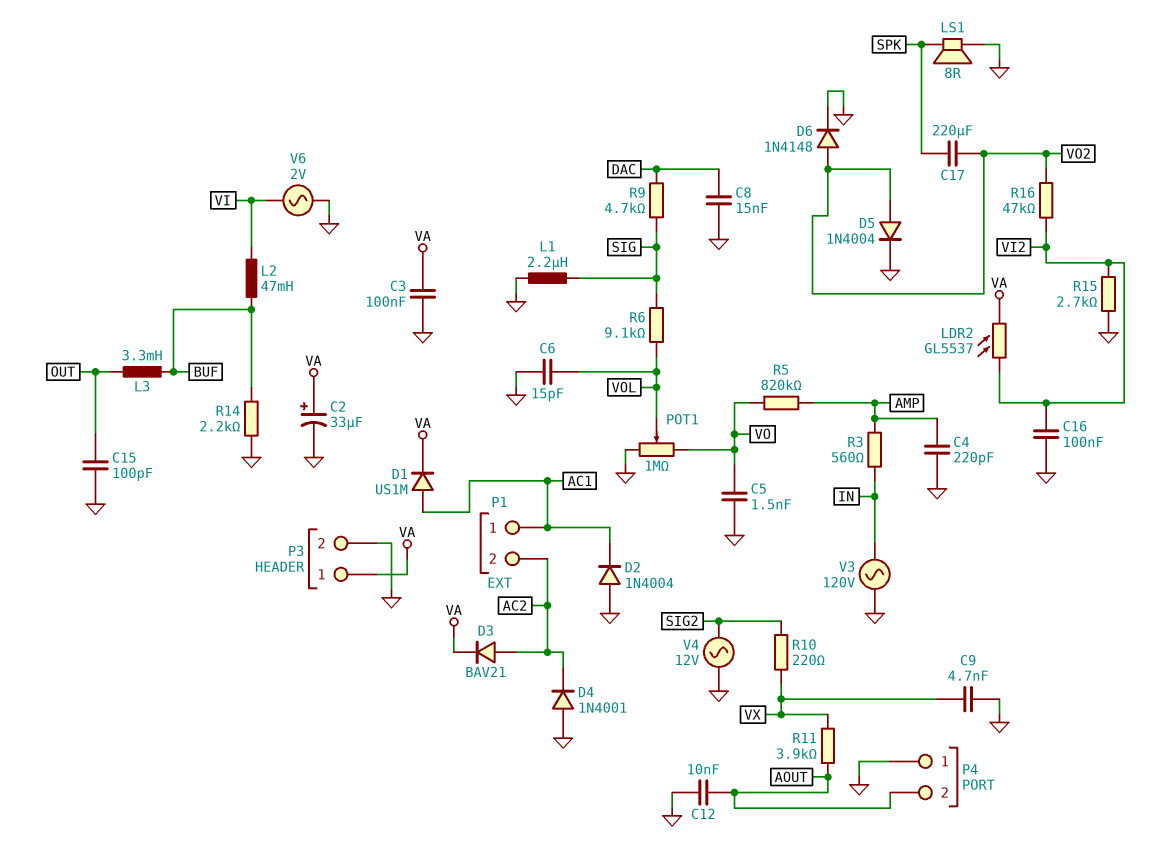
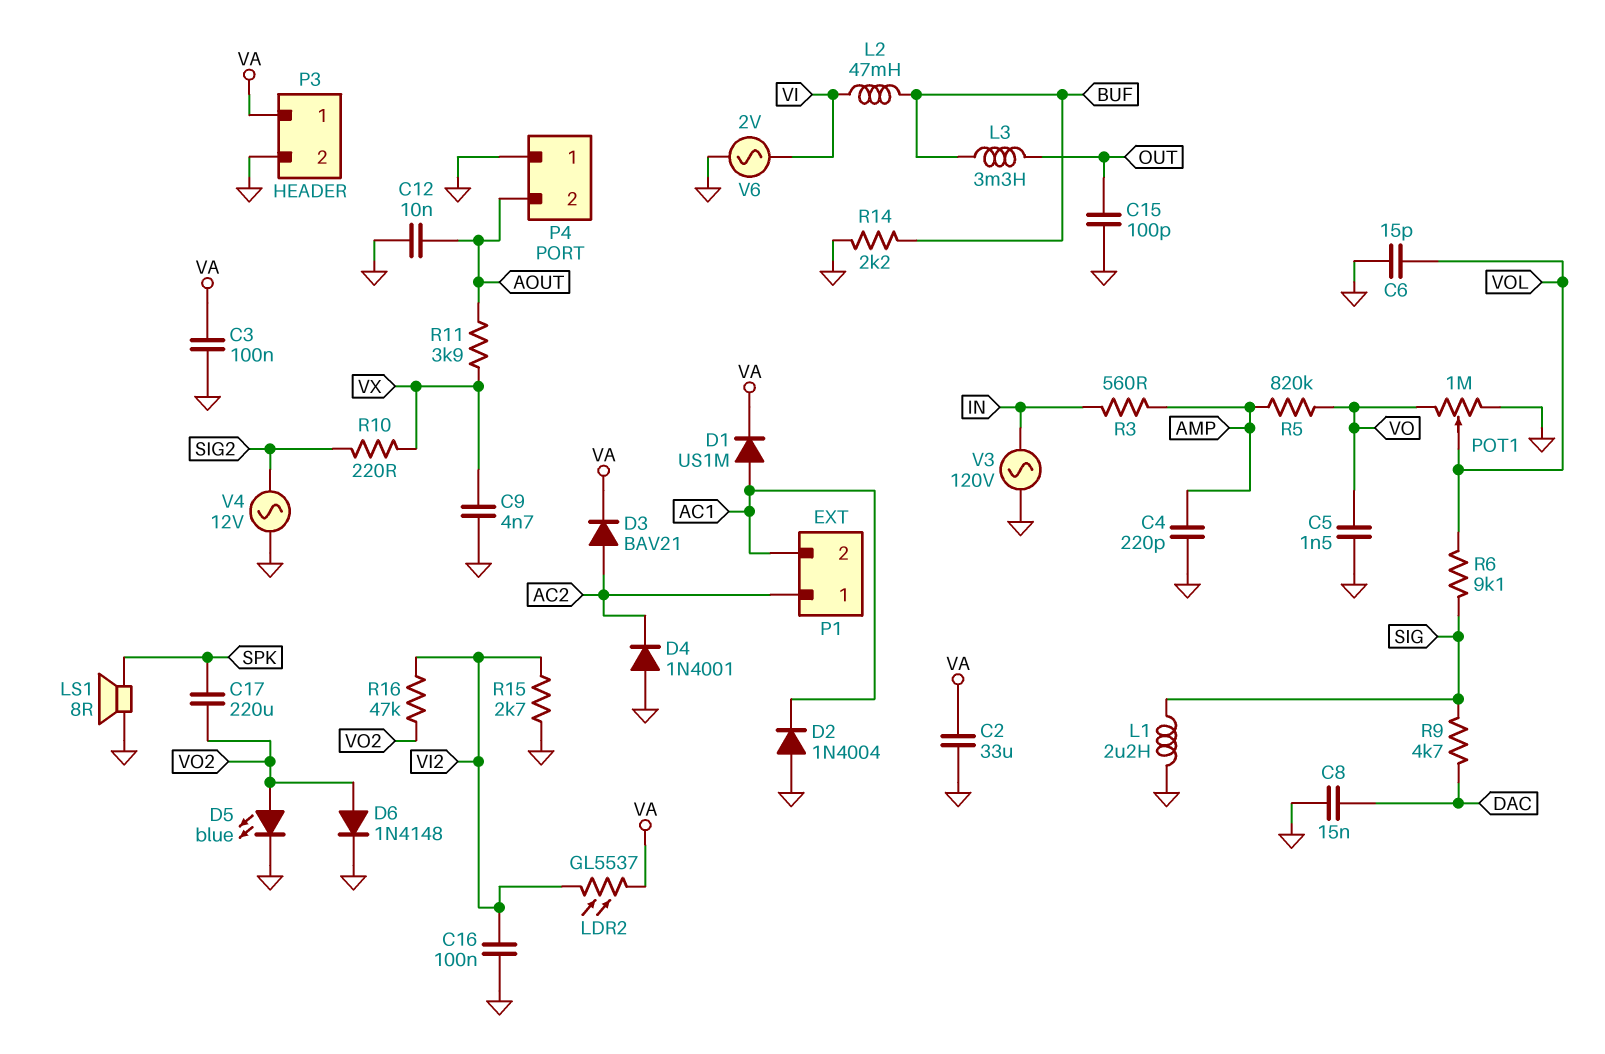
C2: 33uF (plus VA, minus GND) -> 33uF (GND, VA)
D5: diode 1N4004 (A VO2, K GND) -> LED blue (A VO2, K GND)
P1 pin 1: AC1 -> AC2
P1 pin 2: AC2 -> AC1

